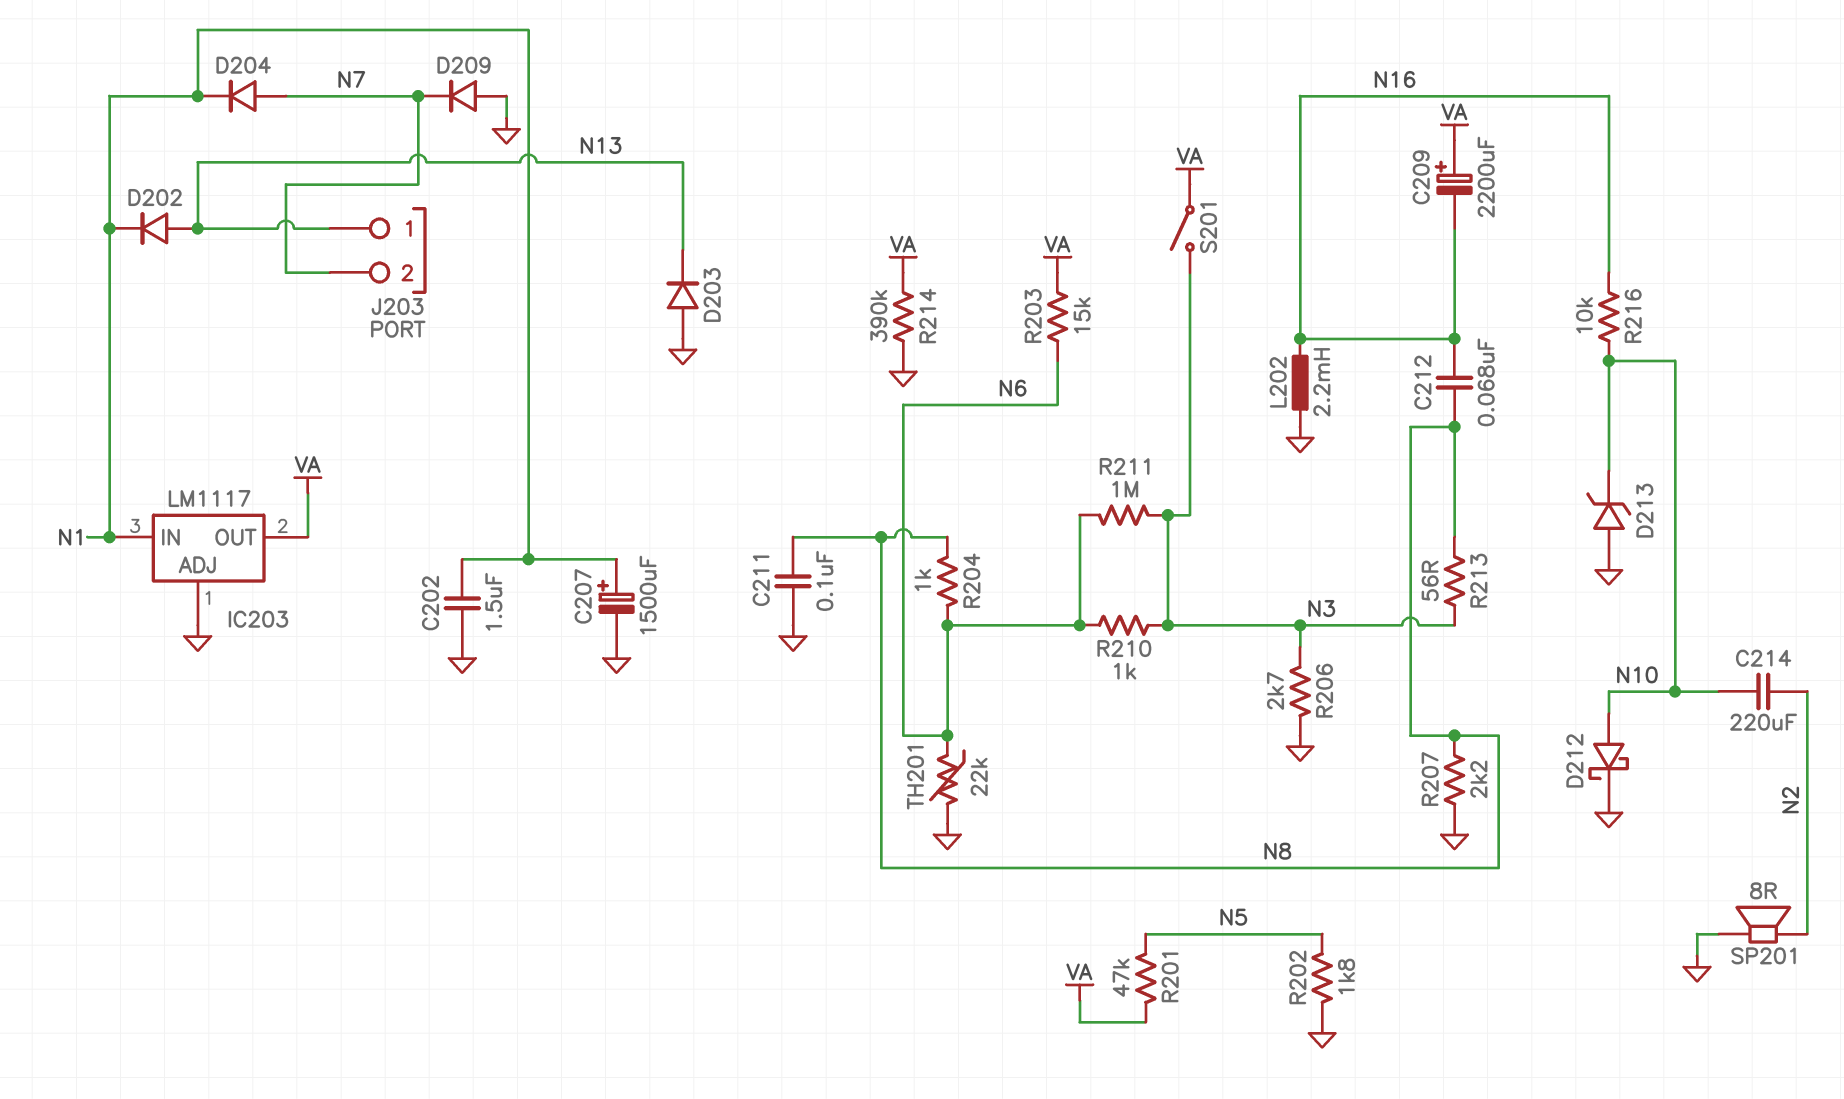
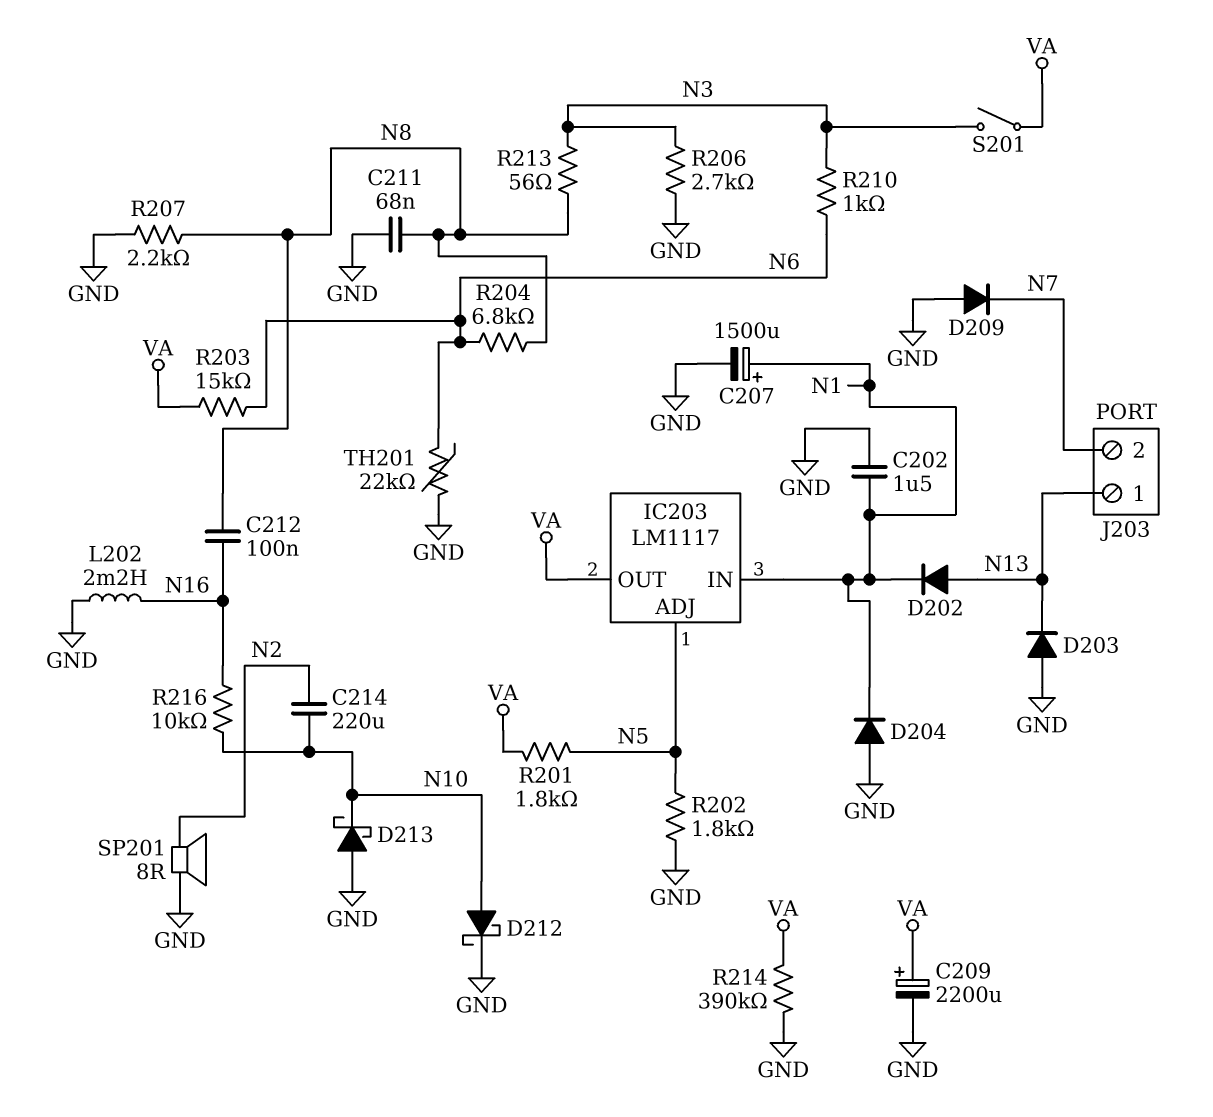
C209: 2200uF (plus VA, minus N16) -> 2200uF (plus VA, minus GND)
C211: 100nF (GND, N8) -> 68nF (GND, N8)
C212: 68nF (N8, N16) -> 100nF (N8, N16)
D204: diode (A N7, K N1) -> diode (A GND, K N1)
D213: zener (A GND, K N10) -> schottky (A GND, K N10)
IC203 pin ADJ: GND -> N5
R201: 47k (N5, VA) -> 1.8k (N5, VA)
R204: 1k (N6, N8) -> 6.8k (N6, N8)
R211: 1M (N3, N6) -> none

